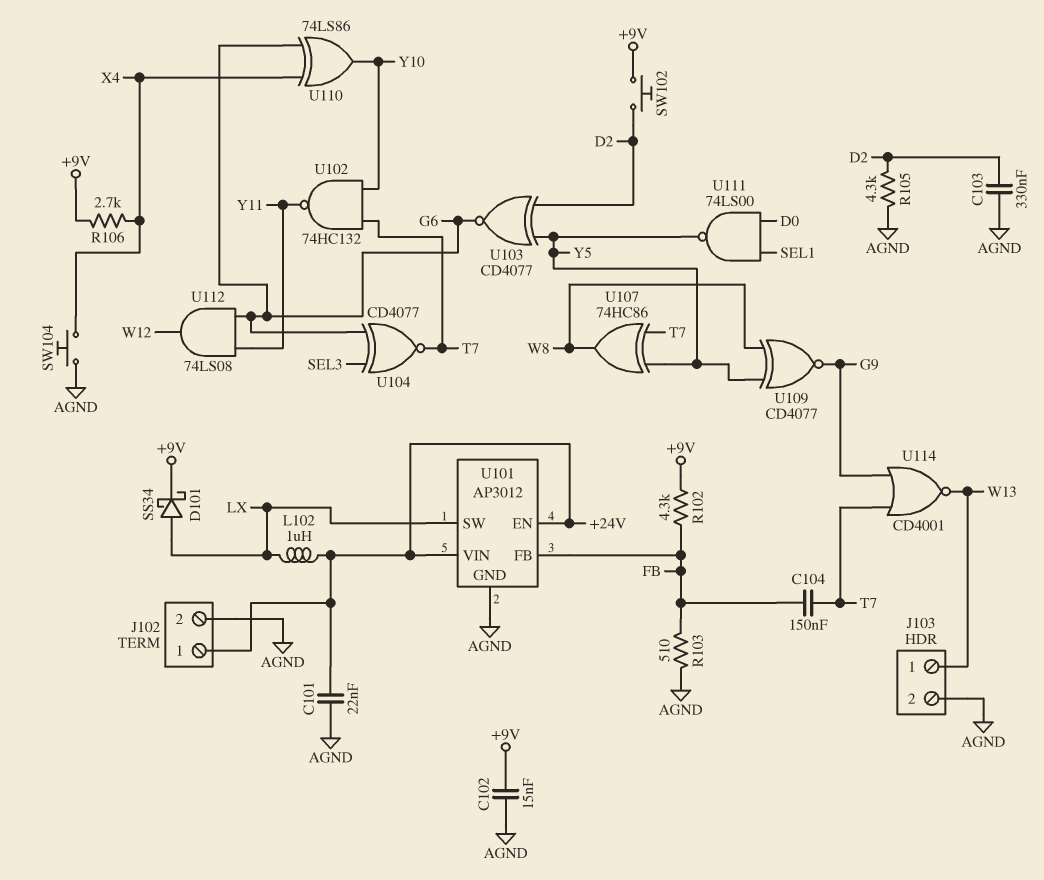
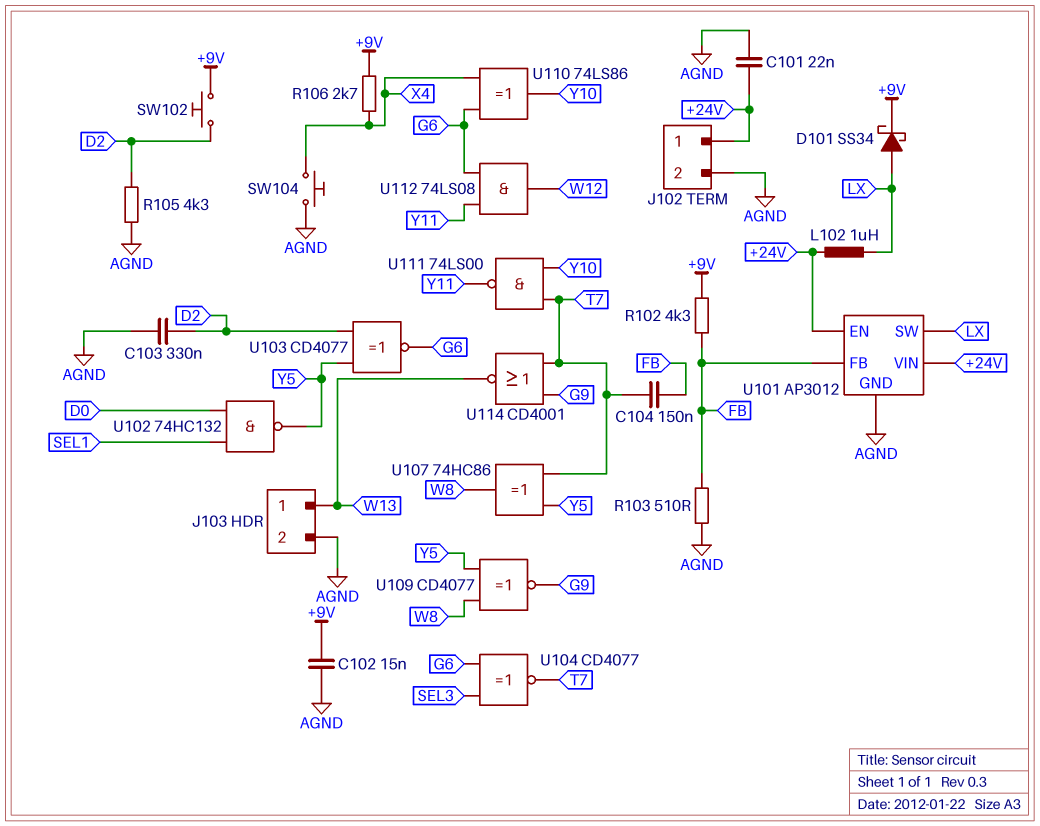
U102: NAND 74HC132 (in T7, in Y10, out Y11) -> NAND 74HC132 (in D0, in SEL1, out Y5)
U111: NAND 74LS00 (in D0, in SEL1, out Y5) -> NAND 74LS00 (in T7, in Y10, out Y11)

